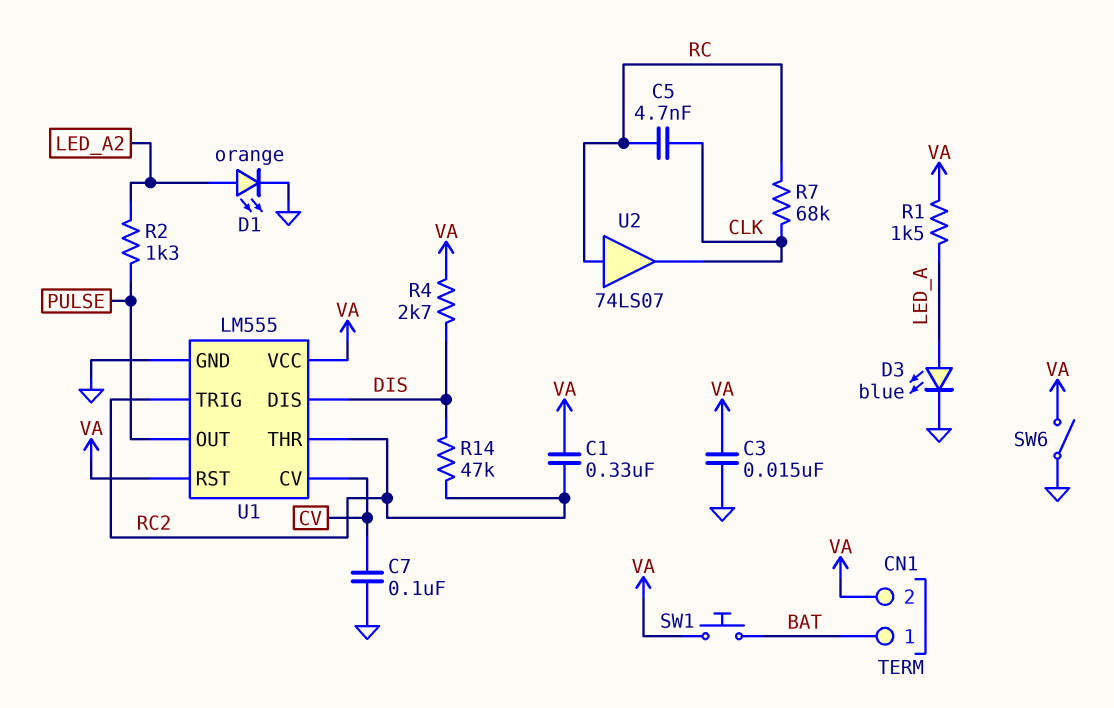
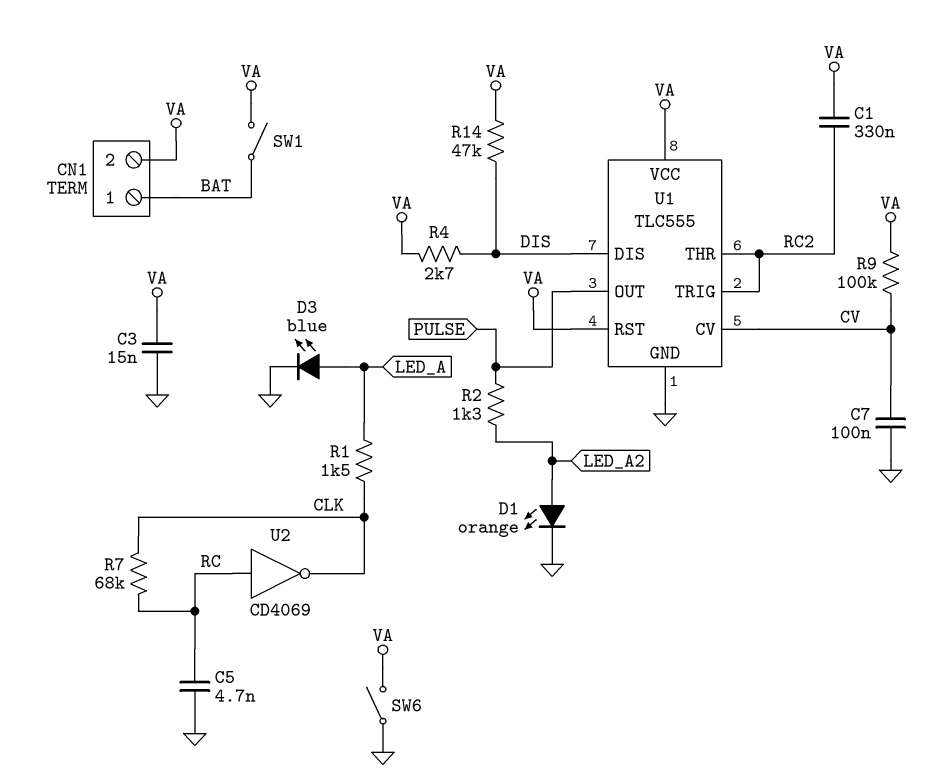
C5: 4.7nF (CLK, RC) -> 4.7nF (GND, RC)
R1: 1.5k (LED_A, VA) -> 1.5k (CLK, LED_A)
R9: none -> 100k (CV, VA)
R14: 47k (DIS, RC2) -> 47k (DIS, VA)
SW1: button (BAT, VA) -> switch (BAT, VA)
U1: LM555 -> TLC555
U2: buffer 74LS07 (in RC, out CLK) -> NOT CD4069 (in RC, out CLK)

